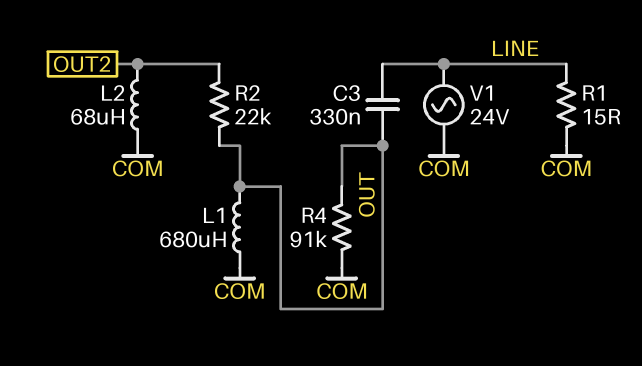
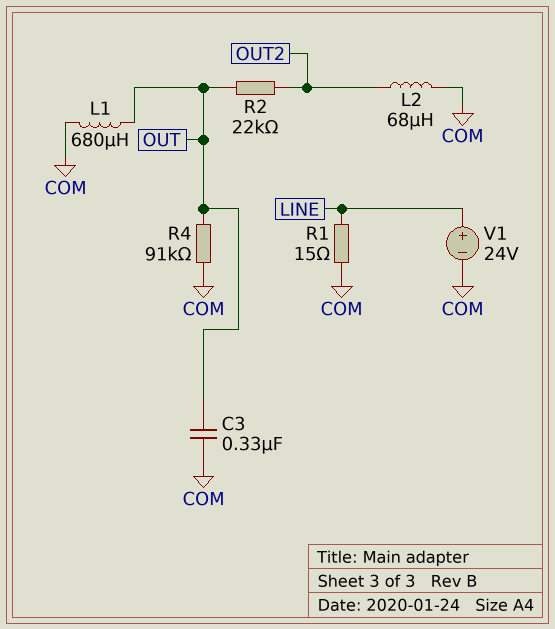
C3: 330nF (LINE, OUT) -> 330nF (COM, OUT)
V1: AC 24V (COM, LINE) -> 24V (plus LINE, minus COM)

